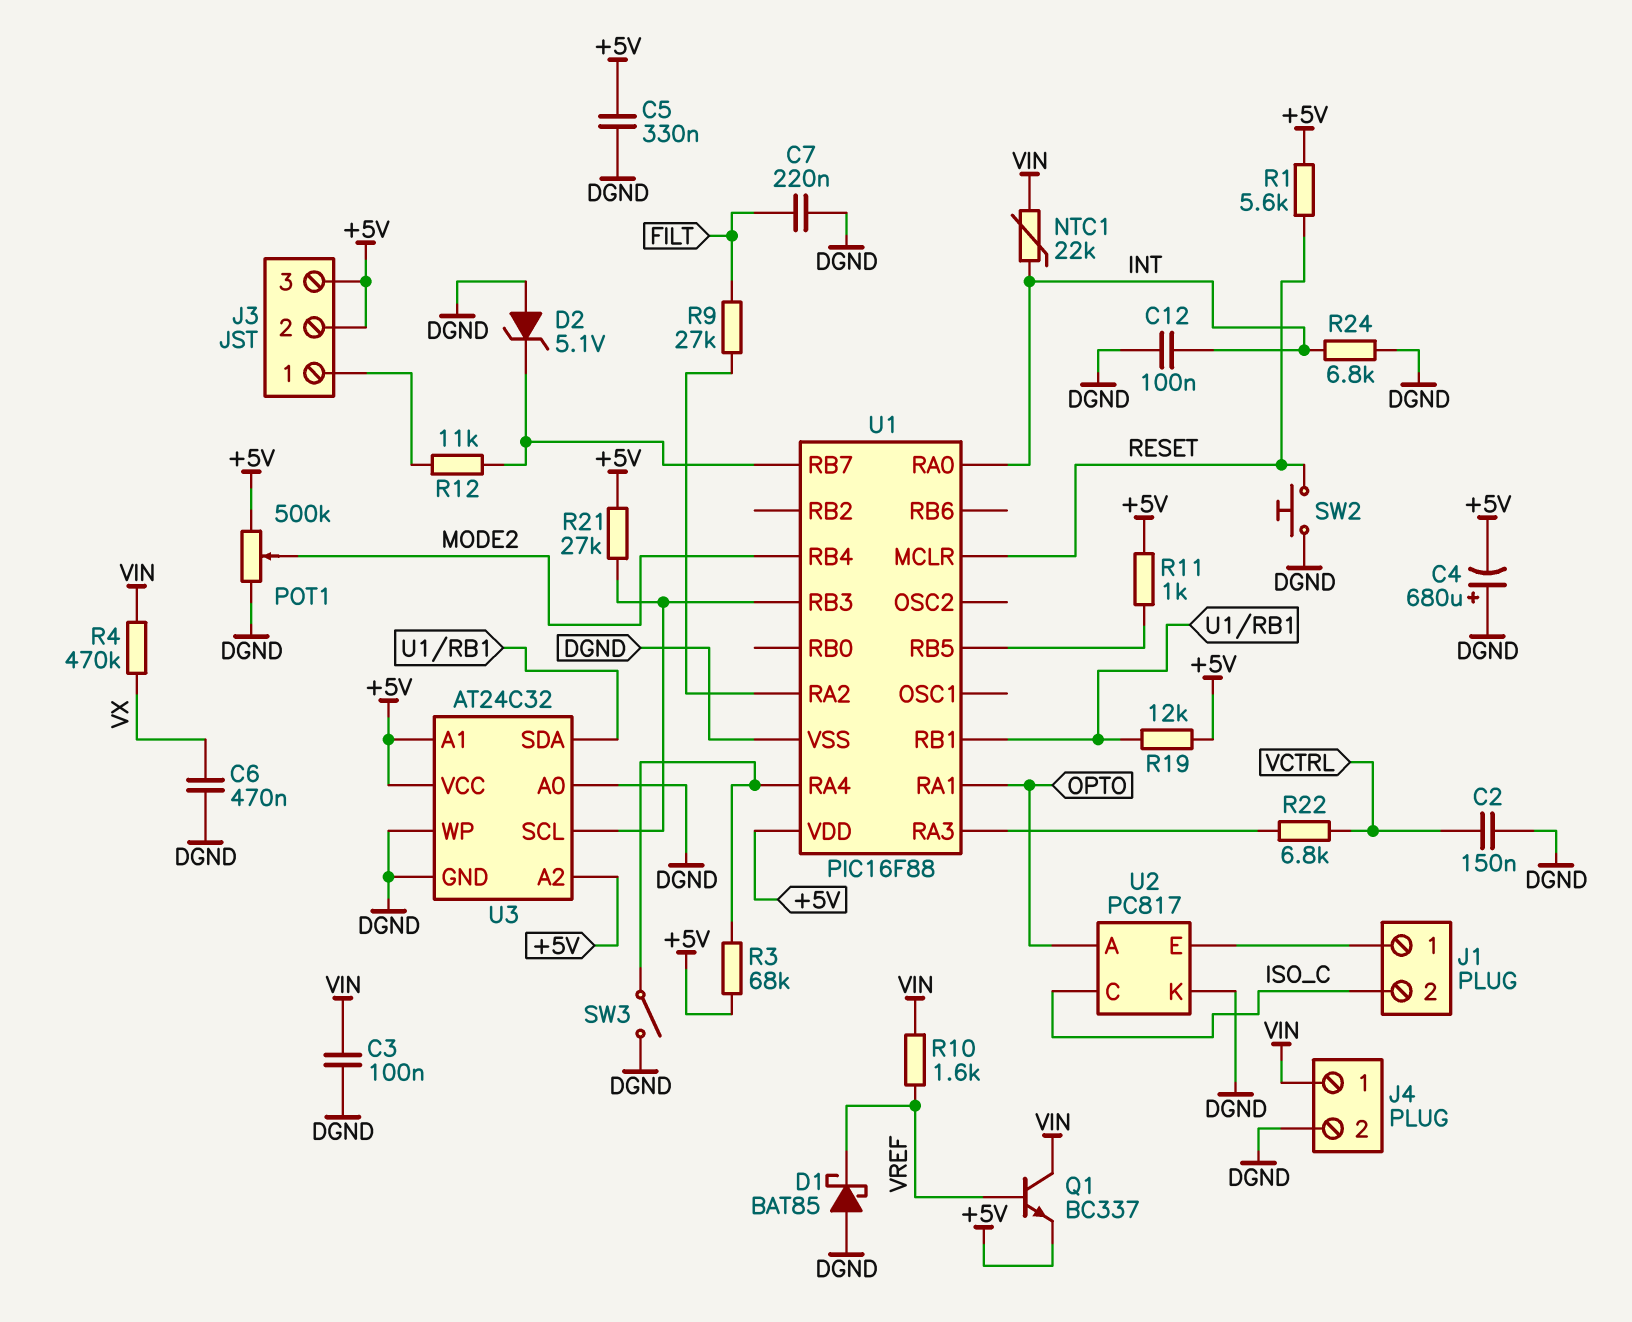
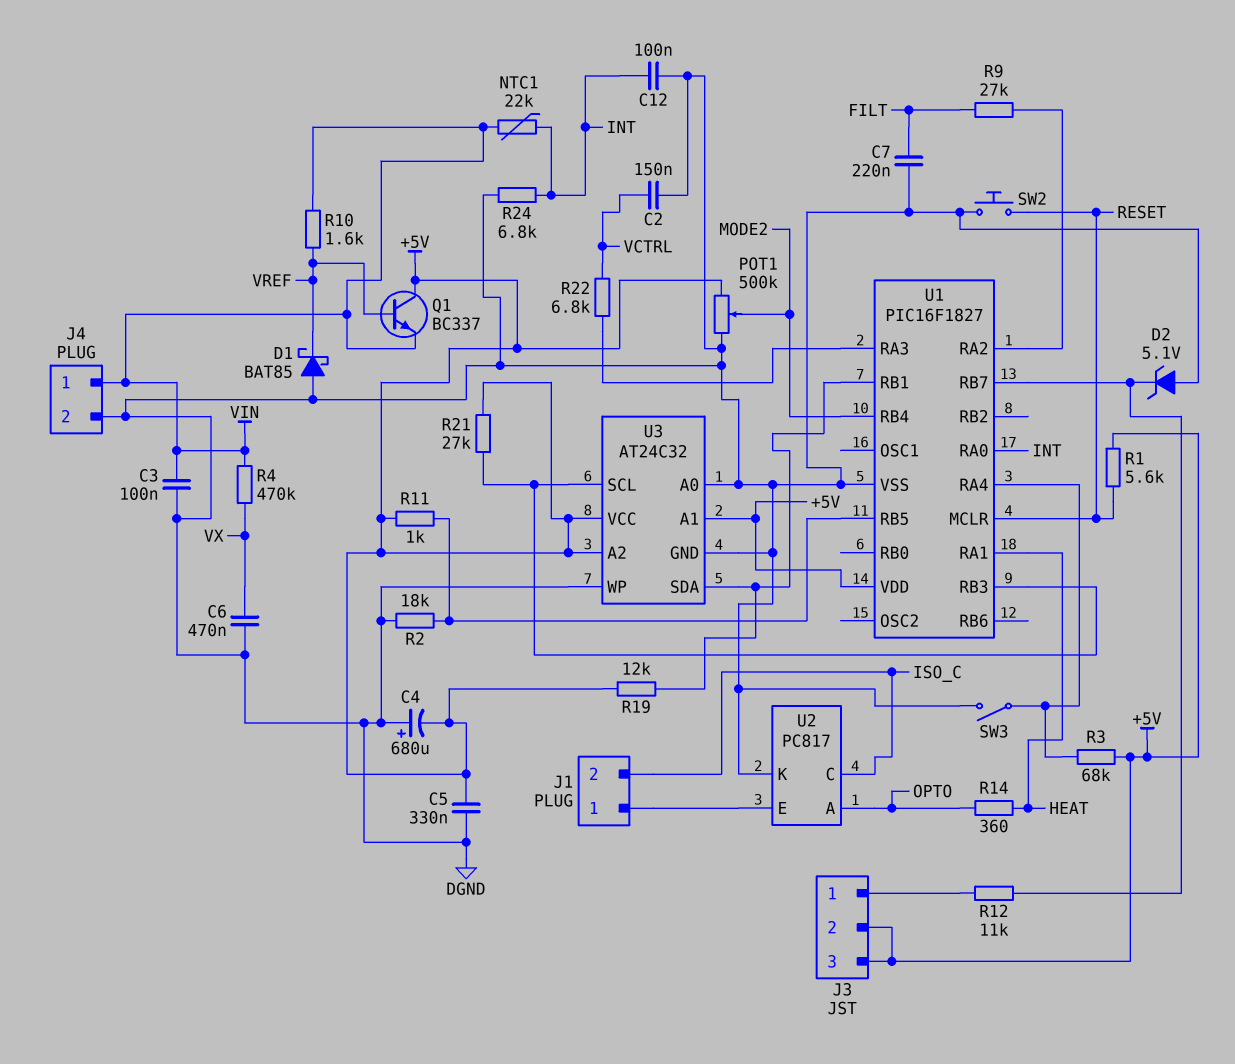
Q1: NPN BC337 (B VREF, C VIN, E +5V) -> NPN BC337 (B VREF, C +5V, E VIN)
R2: none -> 18k (DGND, U1/RB5)
R14: none -> 360 (HEAT, OPTO)
U1: PIC16F88 -> PIC16F1827
U1 pin RA1: OPTO -> HEAT

